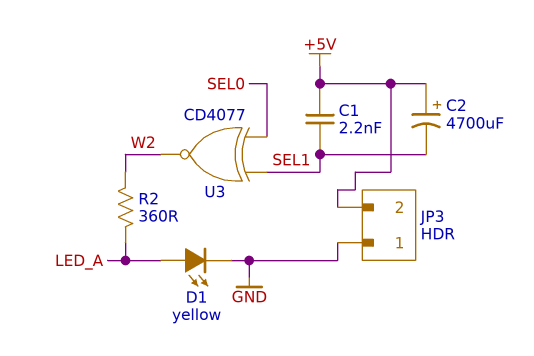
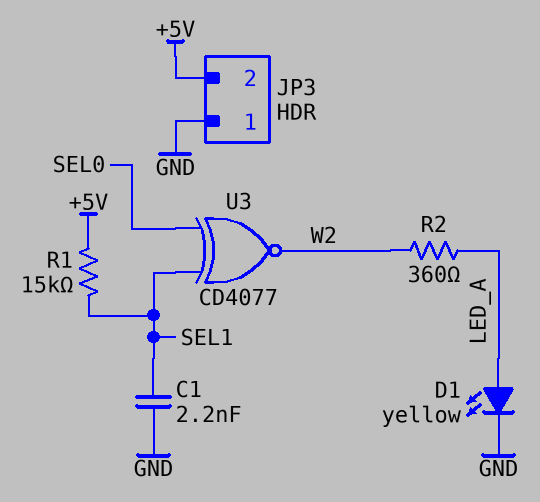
C1: 2.2nF (+5V, SEL1) -> 2.2nF (GND, SEL1)
C2: 4700uF (plus +5V, minus SEL1) -> none
R1: none -> 15k (+5V, SEL1)

